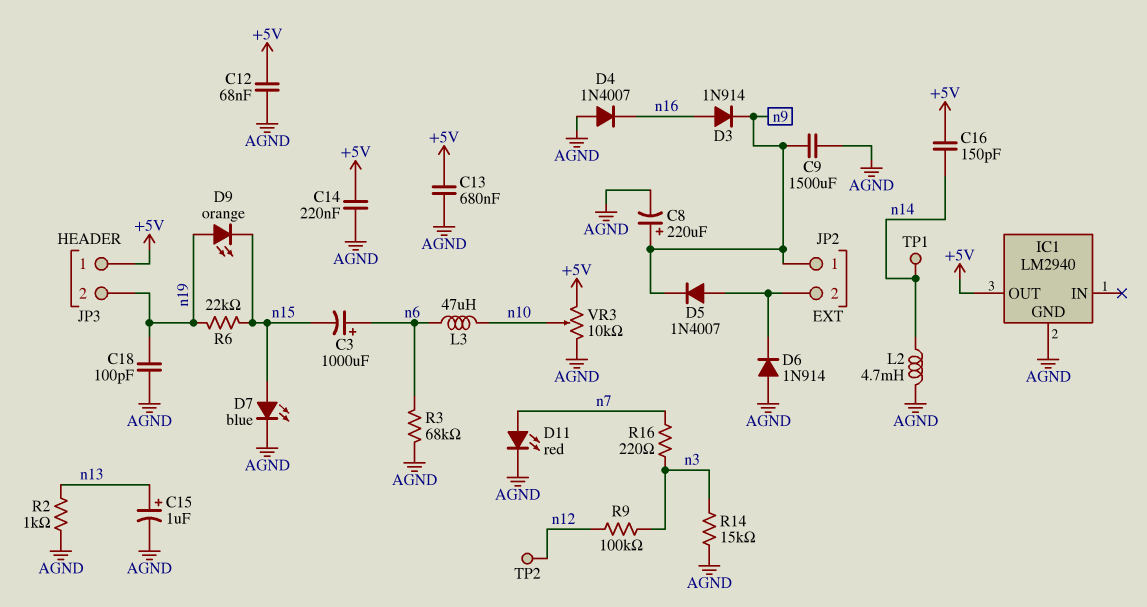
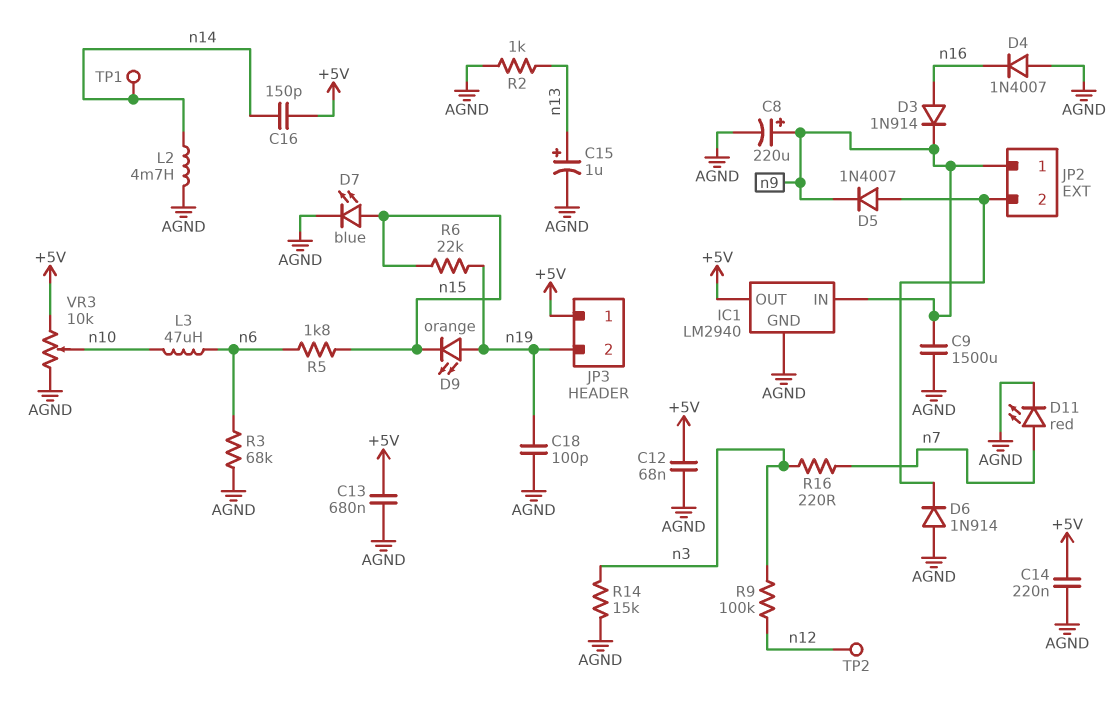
C3: 1000uF (plus n6, minus n15) -> none
IC1 pin IN: none -> n9
R5: none -> 1.8k (n6, n15)

